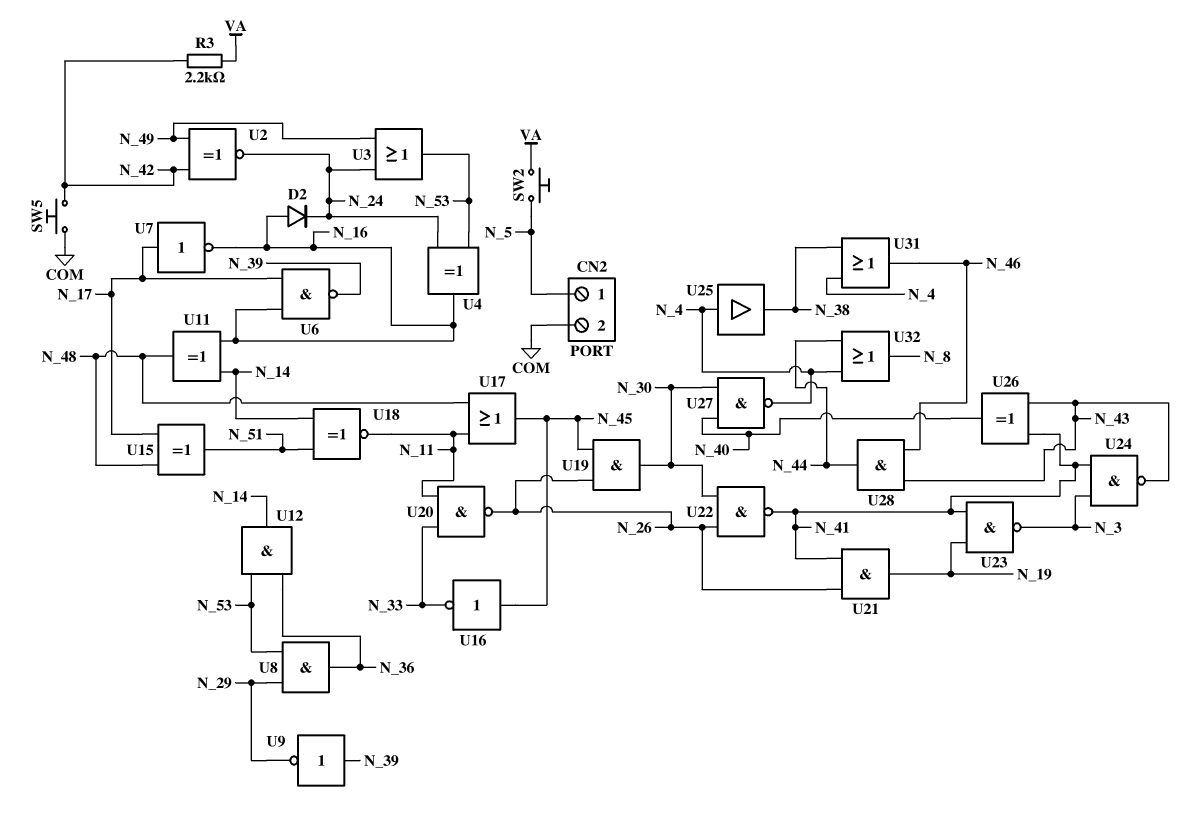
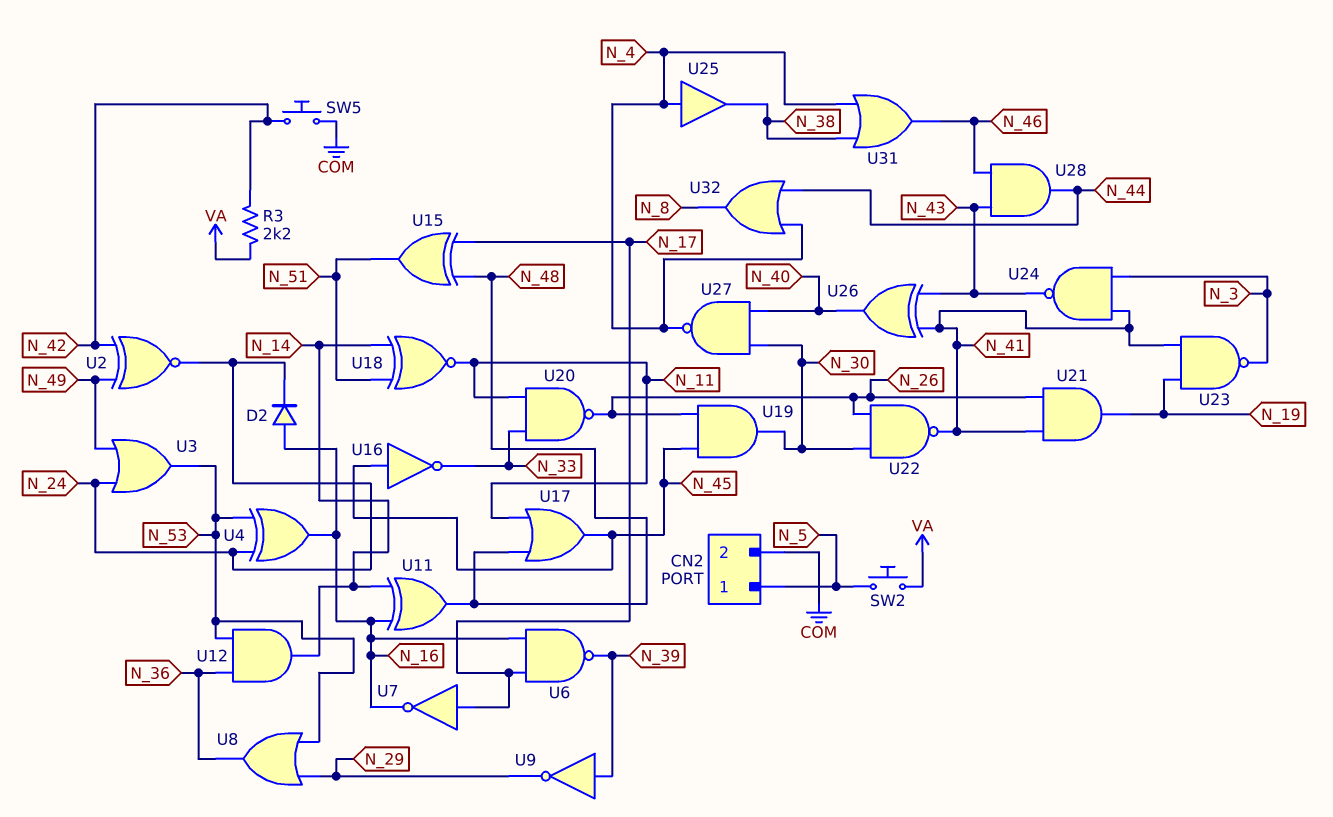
U8: AND (in N_29, in N_53, out N_36) -> OR (in N_29, in N_53, out N_36)

